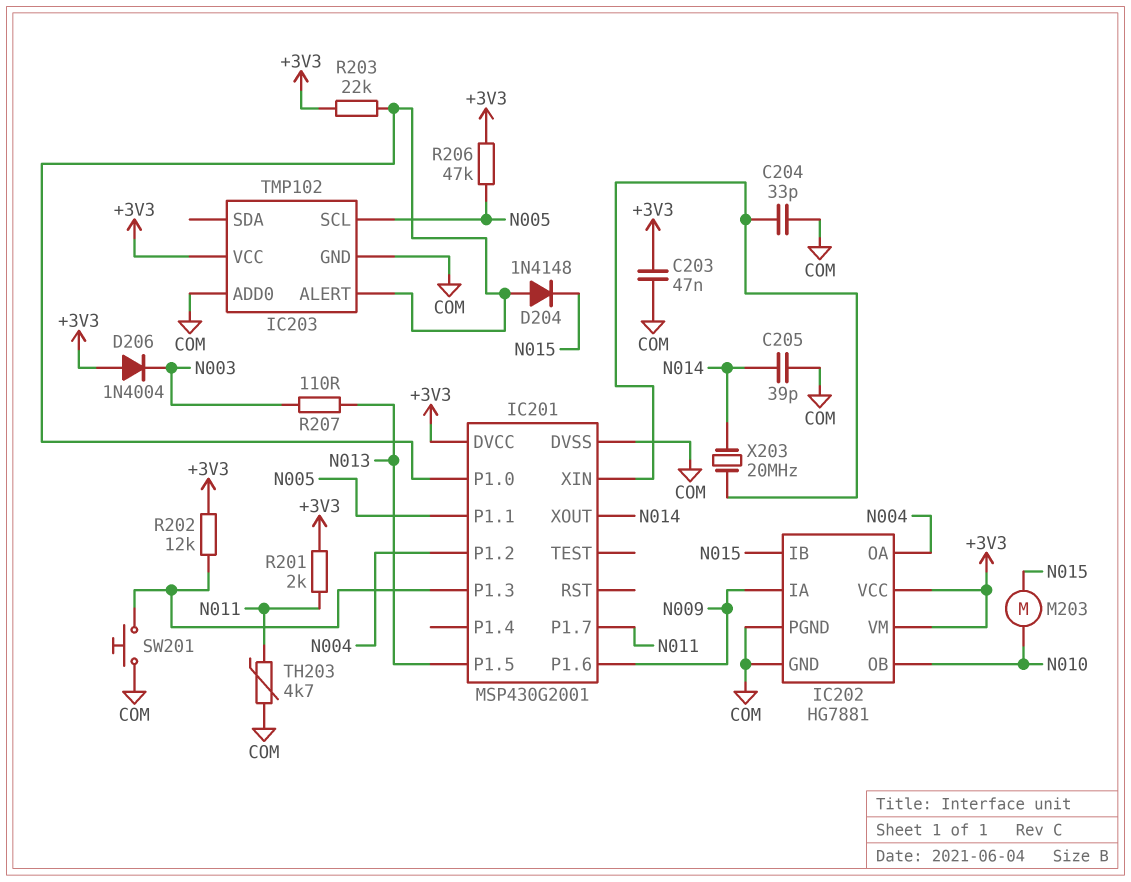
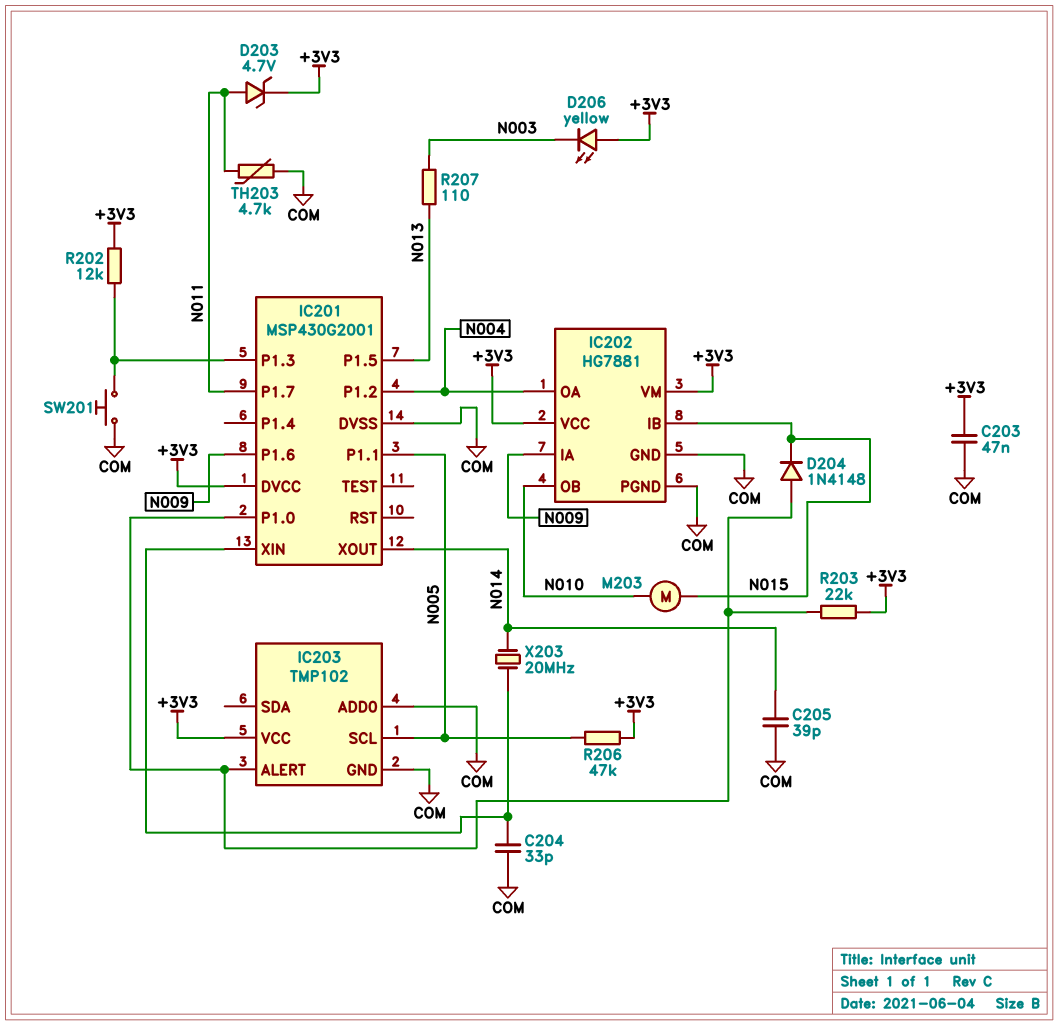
D203: none -> zener 4.7V (A N011, K +3V3)
D206: diode 1N4004 (A +3V3, K N003) -> LED yellow (A +3V3, K N003)
R201: 2k (+3V3, N011) -> none

